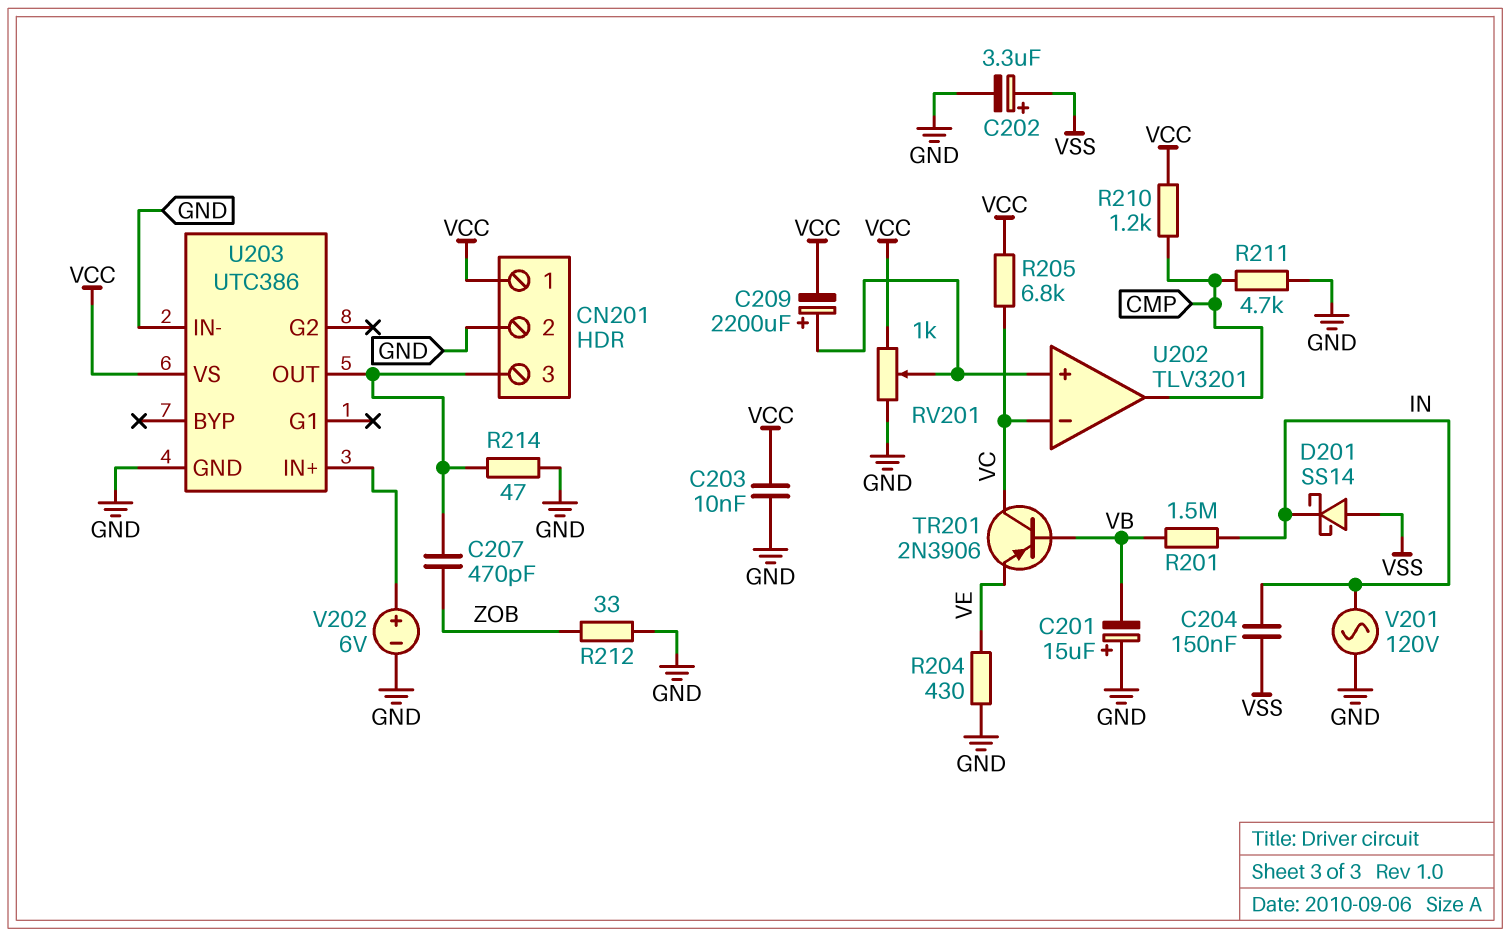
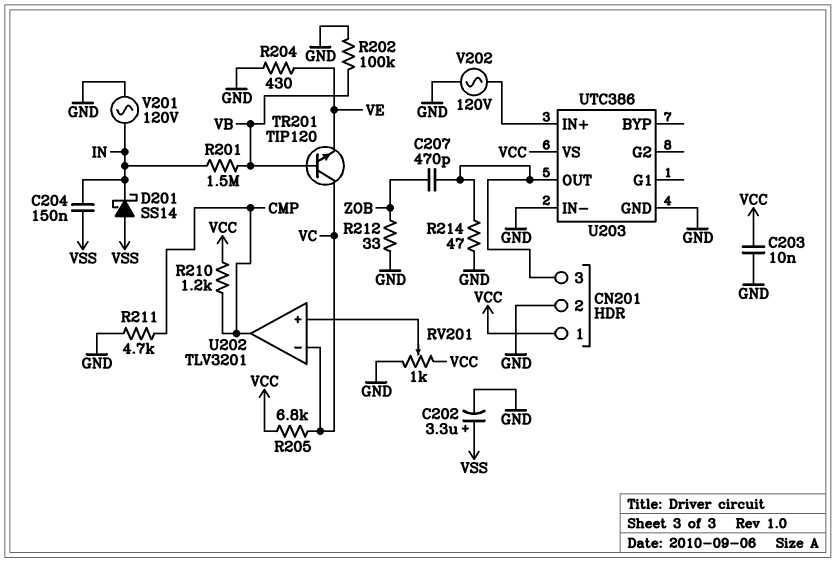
C201: 15uF (plus GND, minus VB) -> none
C209: 2200uF (plus U202/in+, minus VCC) -> none
R202: none -> 100k (GND, VB)
TR201: PNP 2N3906 (B VB, C VC, E VE) -> NPN TIP120 (B VB, C VC, E VE)
V202: 6V (plus U203/IN+, minus GND) -> AC 120V (GND, U203/IN+)

